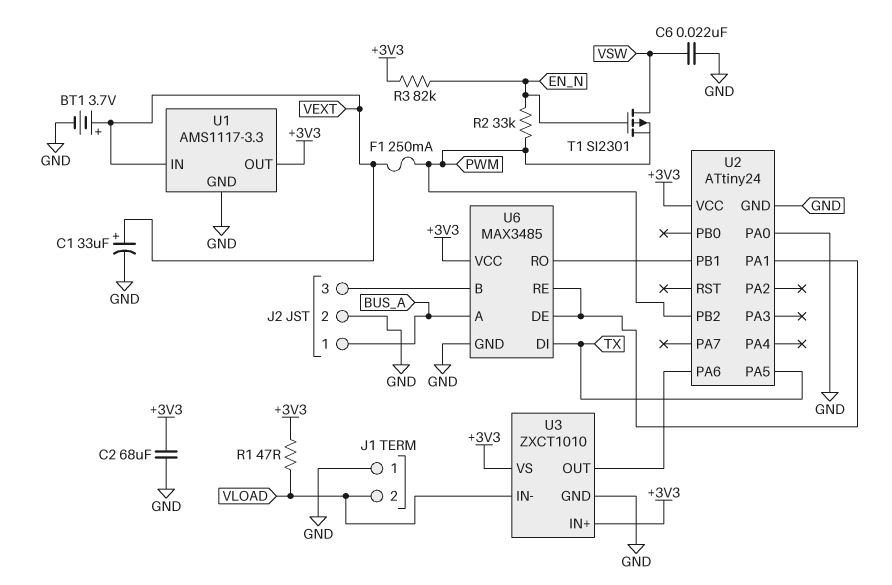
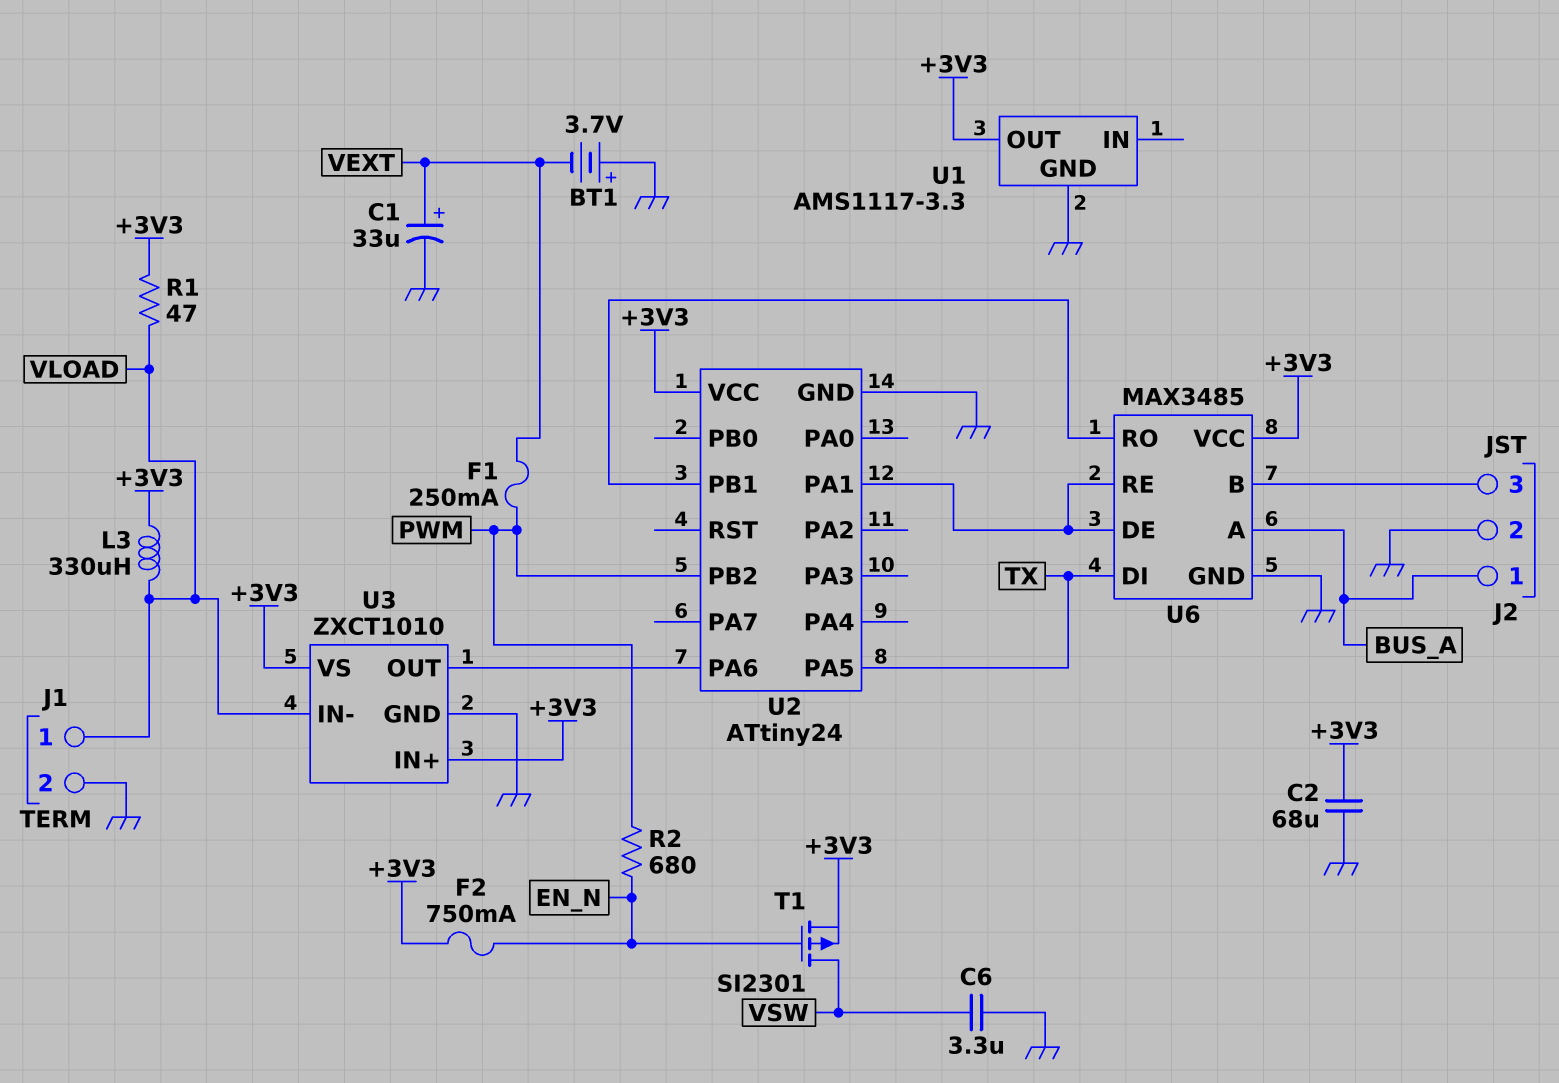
BT1: 3.7V (plus VEXT, minus GND) -> 3.7V (plus GND, minus VEXT)
C6: 22nF (GND, VSW) -> 3.3uF (GND, VSW)
F2: none -> 750mA (+3V3, EN_N)
J1 pin 1: GND -> VLOAD
J1 pin 2: VLOAD -> GND
L3: none -> 330uH (+3V3, VLOAD)
R2: 33k (EN_N, PWM) -> 680 (EN_N, PWM)
R3: 82k (+3V3, EN_N) -> none
T1: PMOS SI2301 (G EN_N, D VSW, S PWM) -> PMOS SI2301 (G EN_N, D VSW, S +3V3)
U1 pin IN: VEXT -> none
U2 pin PA0: GND -> none

